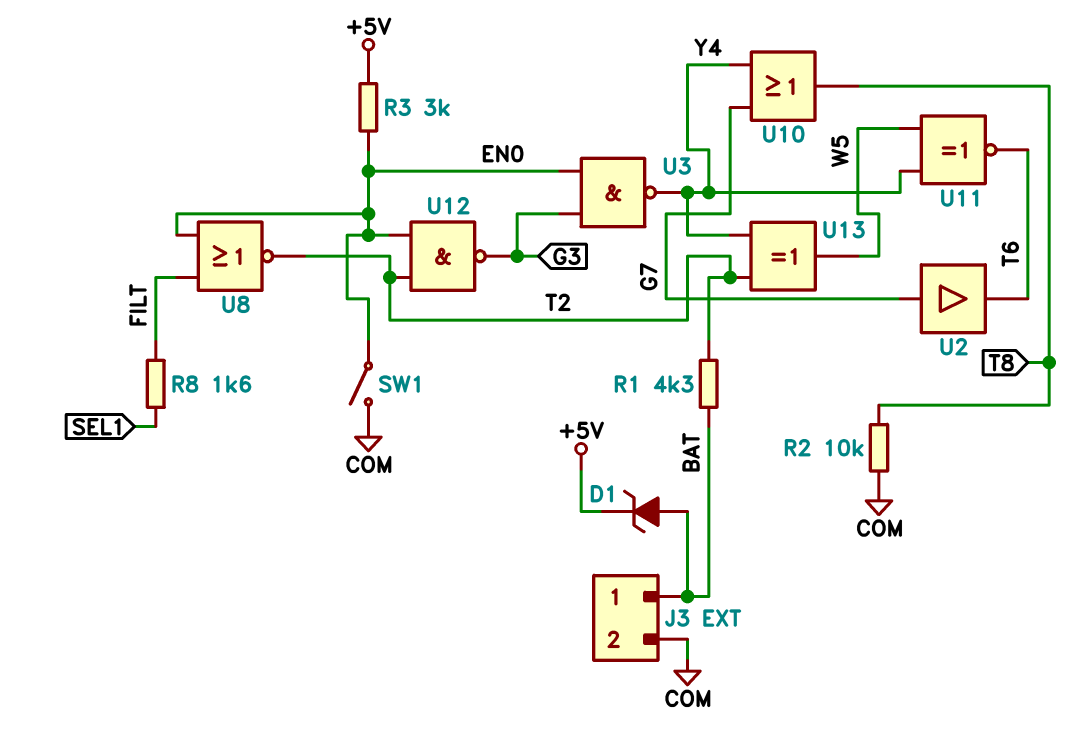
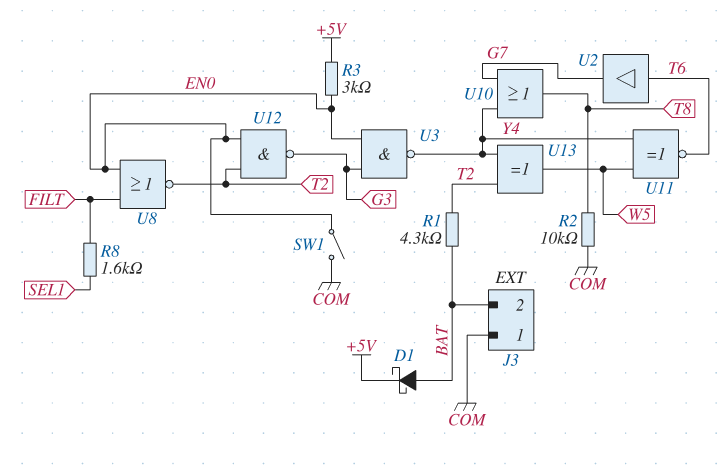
D1: zener (A BAT, K +5V) -> schottky (A BAT, K +5V)
J3 pin 1: BAT -> COM
J3 pin 2: COM -> BAT
U2: buffer (in G7, out T6) -> buffer (in T6, out G7)

